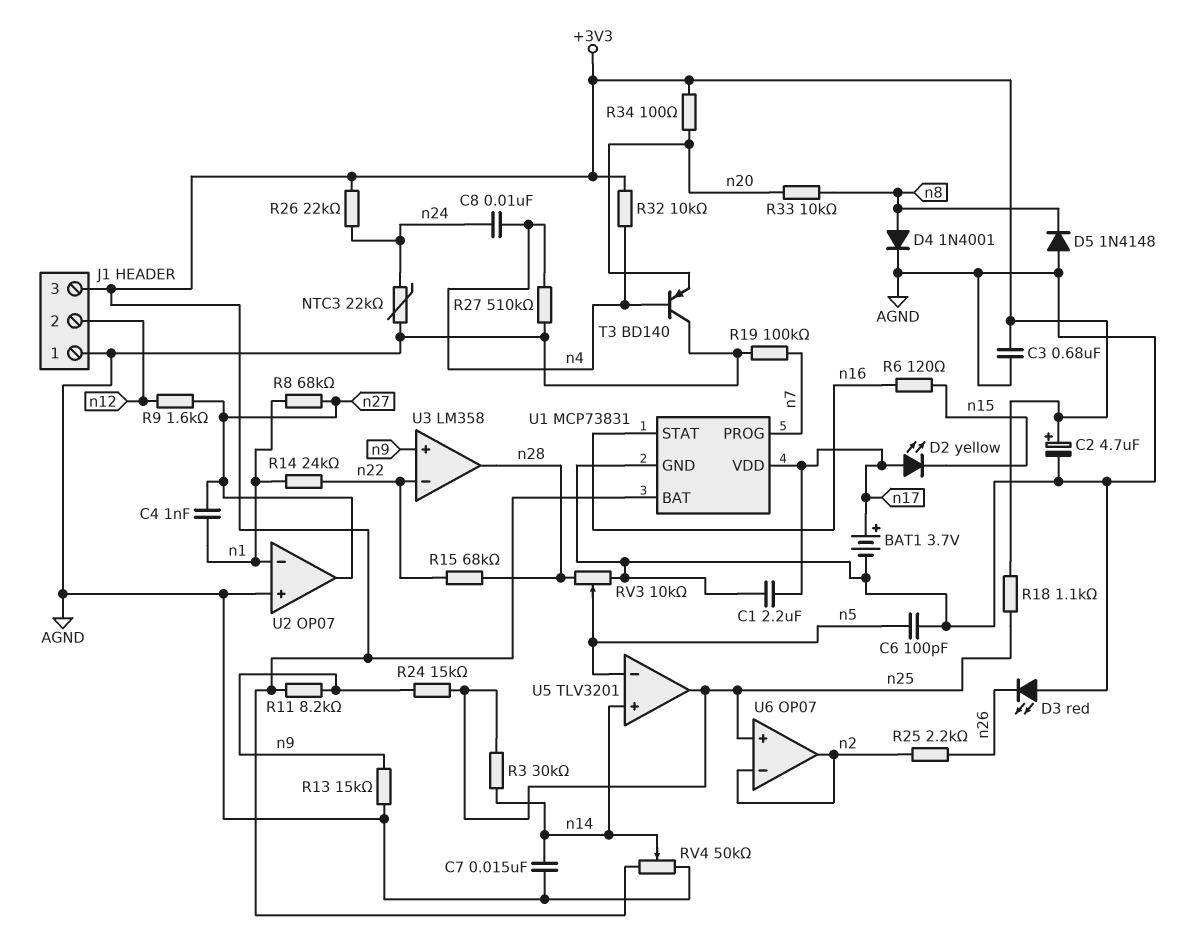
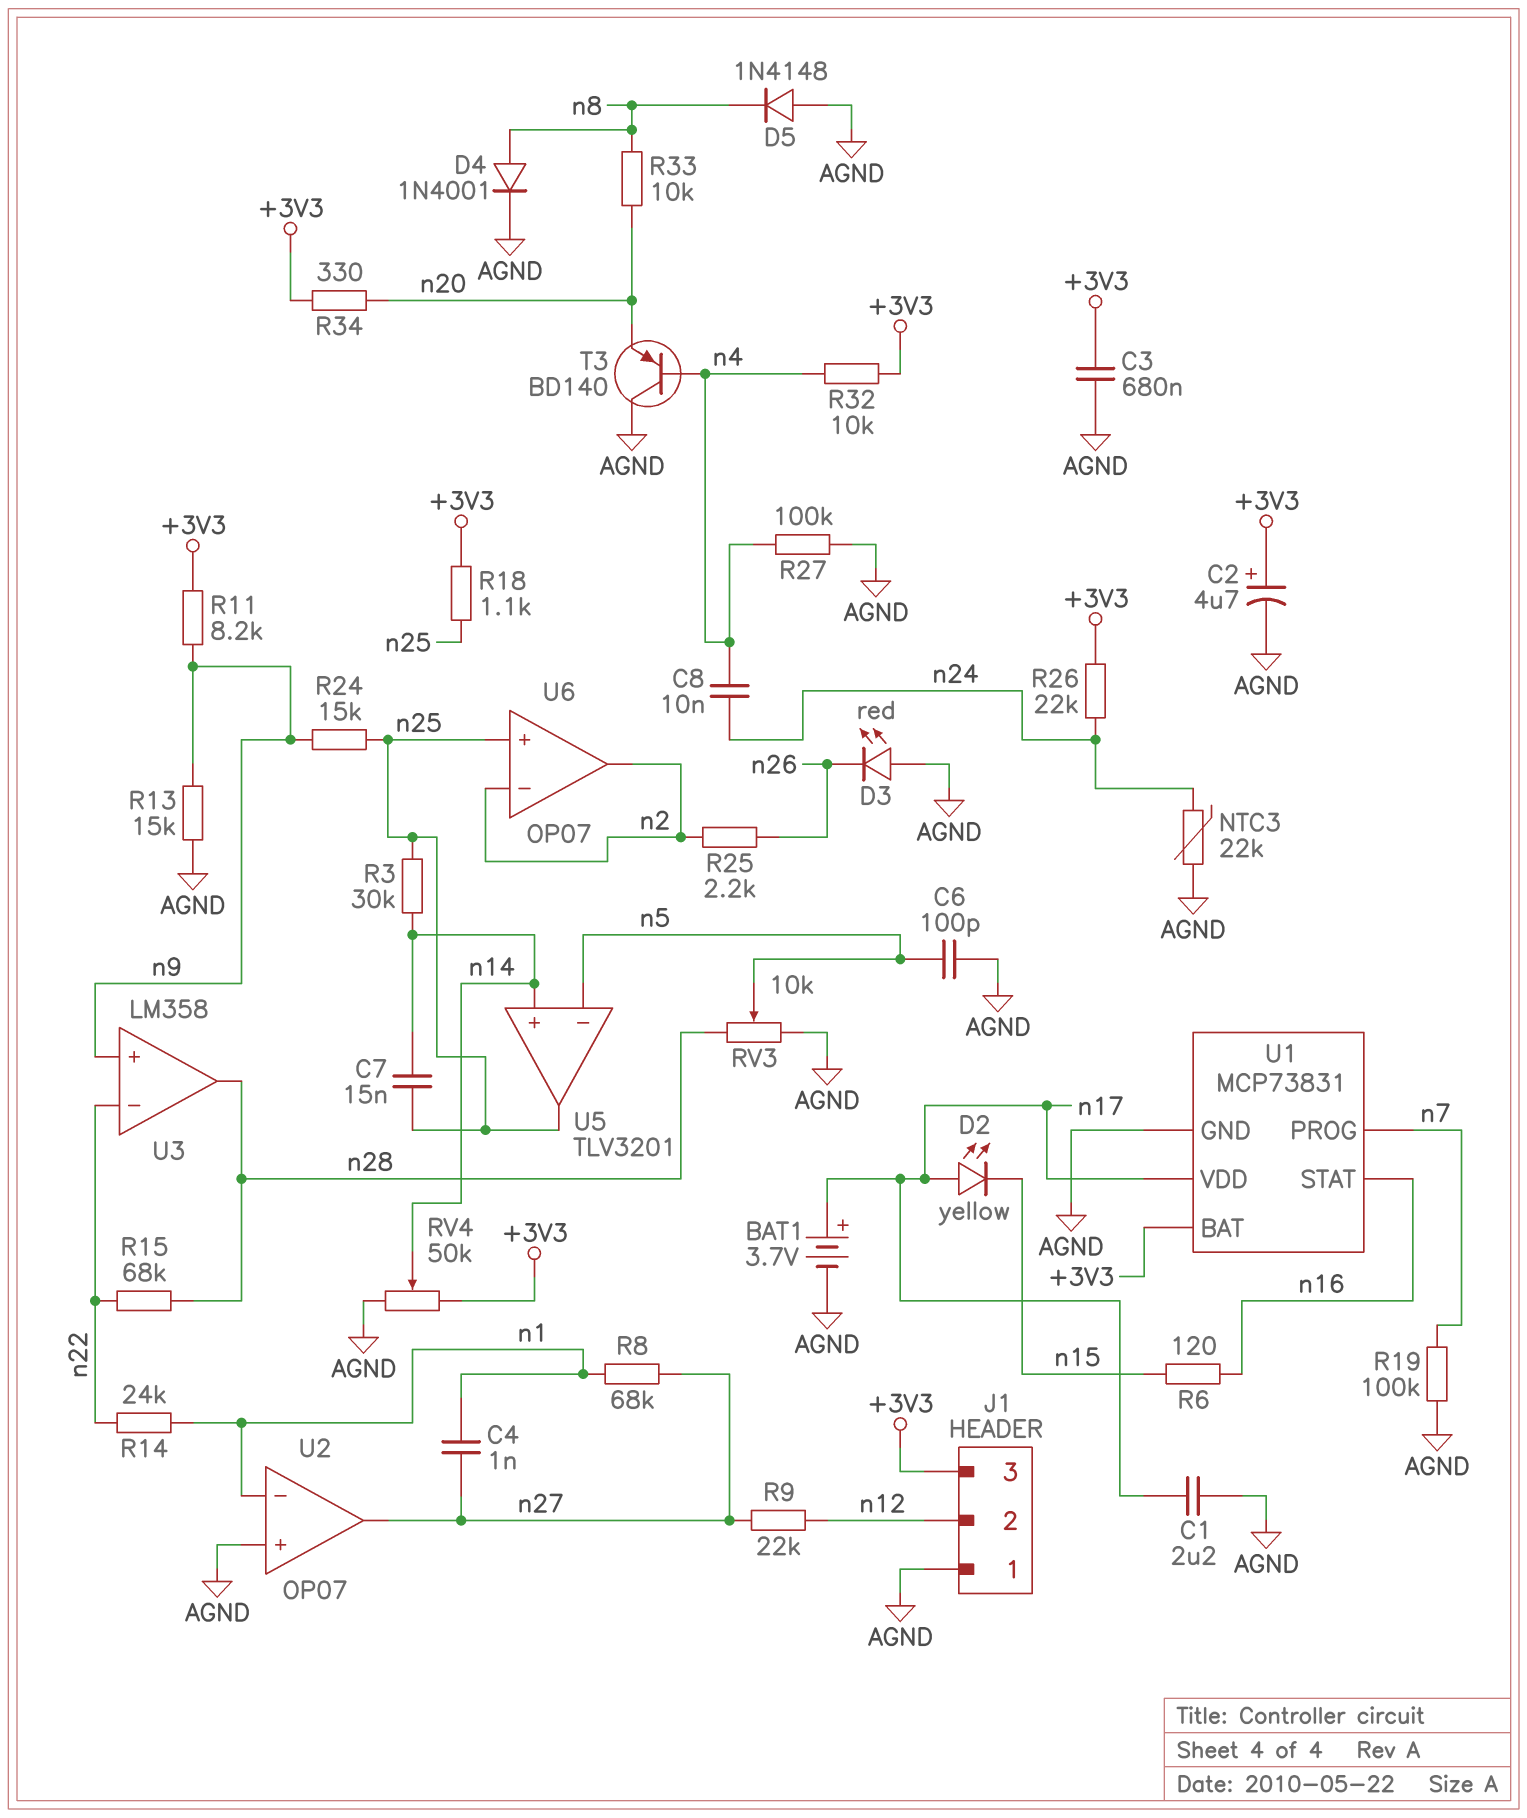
C7: 15nF (AGND, n14) -> 15nF (n14, n25)
R9: 1.6k (n12, n27) -> 22k (n12, n27)
R27: 510k (AGND, n4) -> 100k (AGND, n4)
R34: 100 (+3V3, n20) -> 330 (+3V3, n20)

